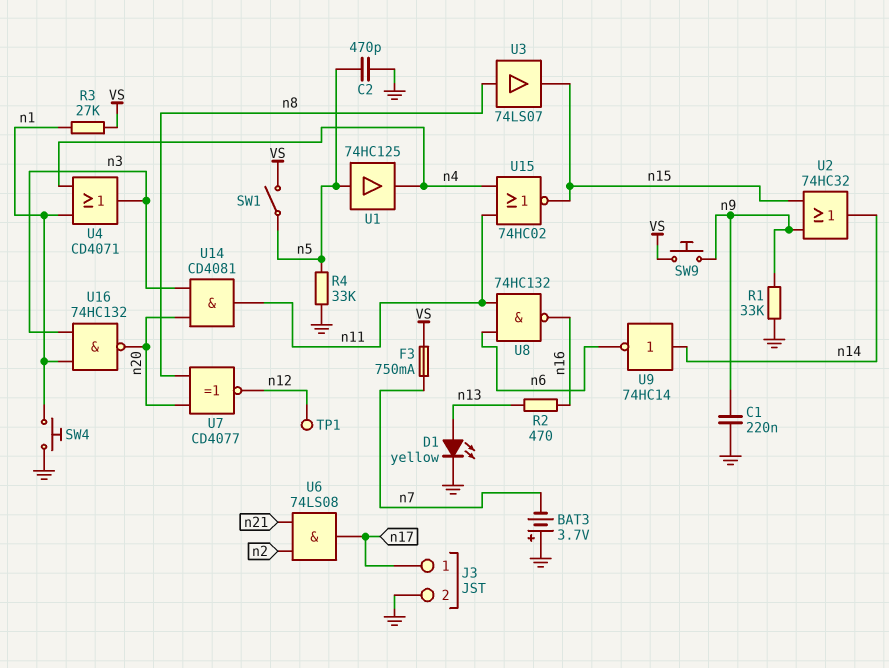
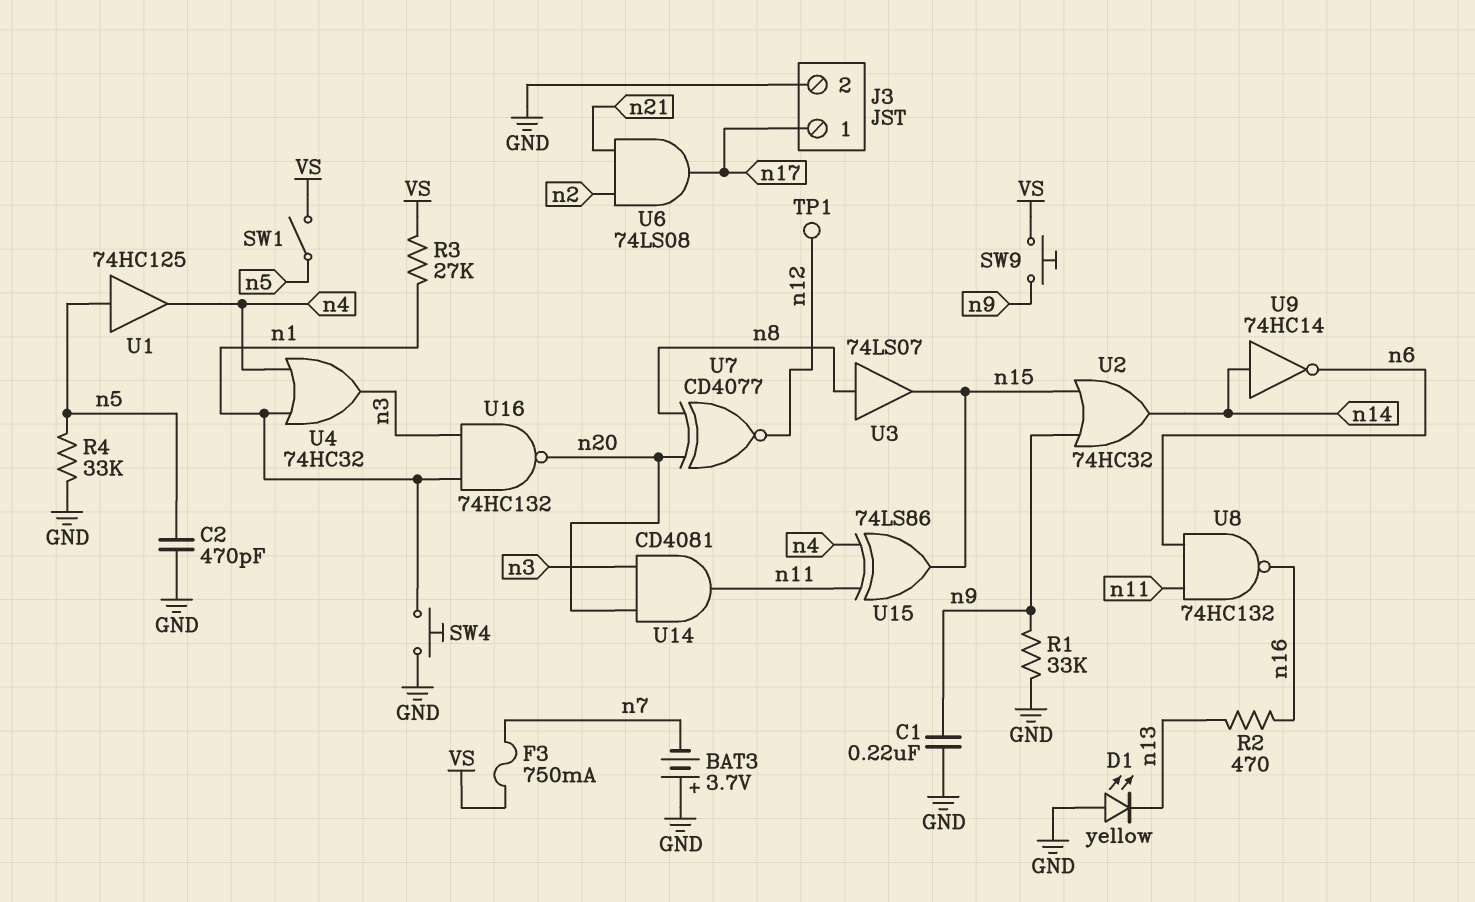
D1: LED yellow (A n13, K GND) -> LED yellow (A GND, K n13)
U4: OR CD4071 (in n1, in n4, out n3) -> OR 74HC32 (in n1, in n4, out n3)
U15: NOR 74HC02 (in n4, in n11, out n15) -> XOR 74LS86 (in n4, in n11, out n15)

